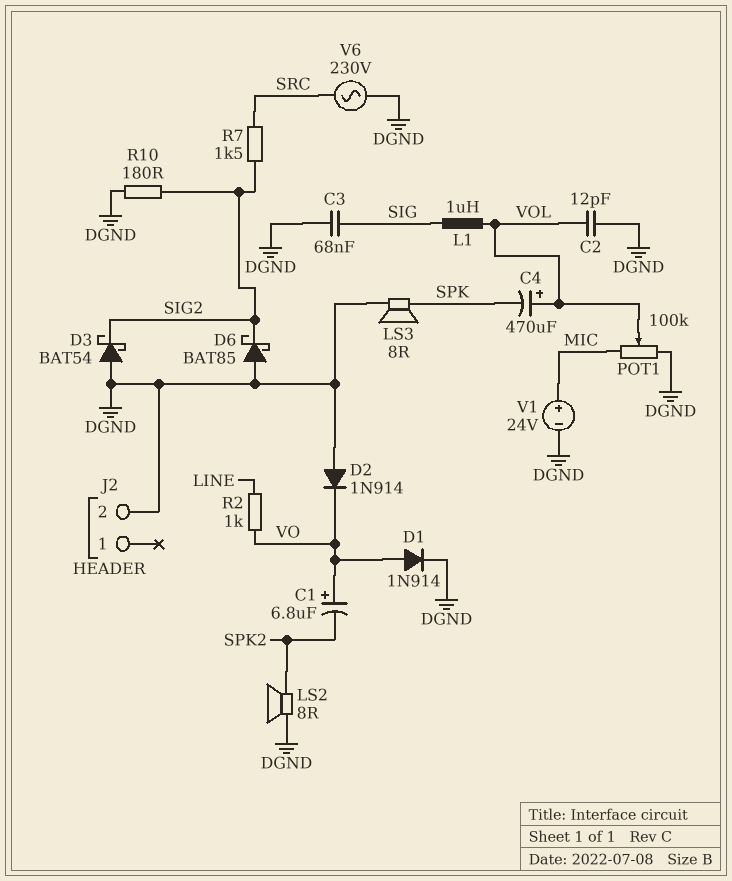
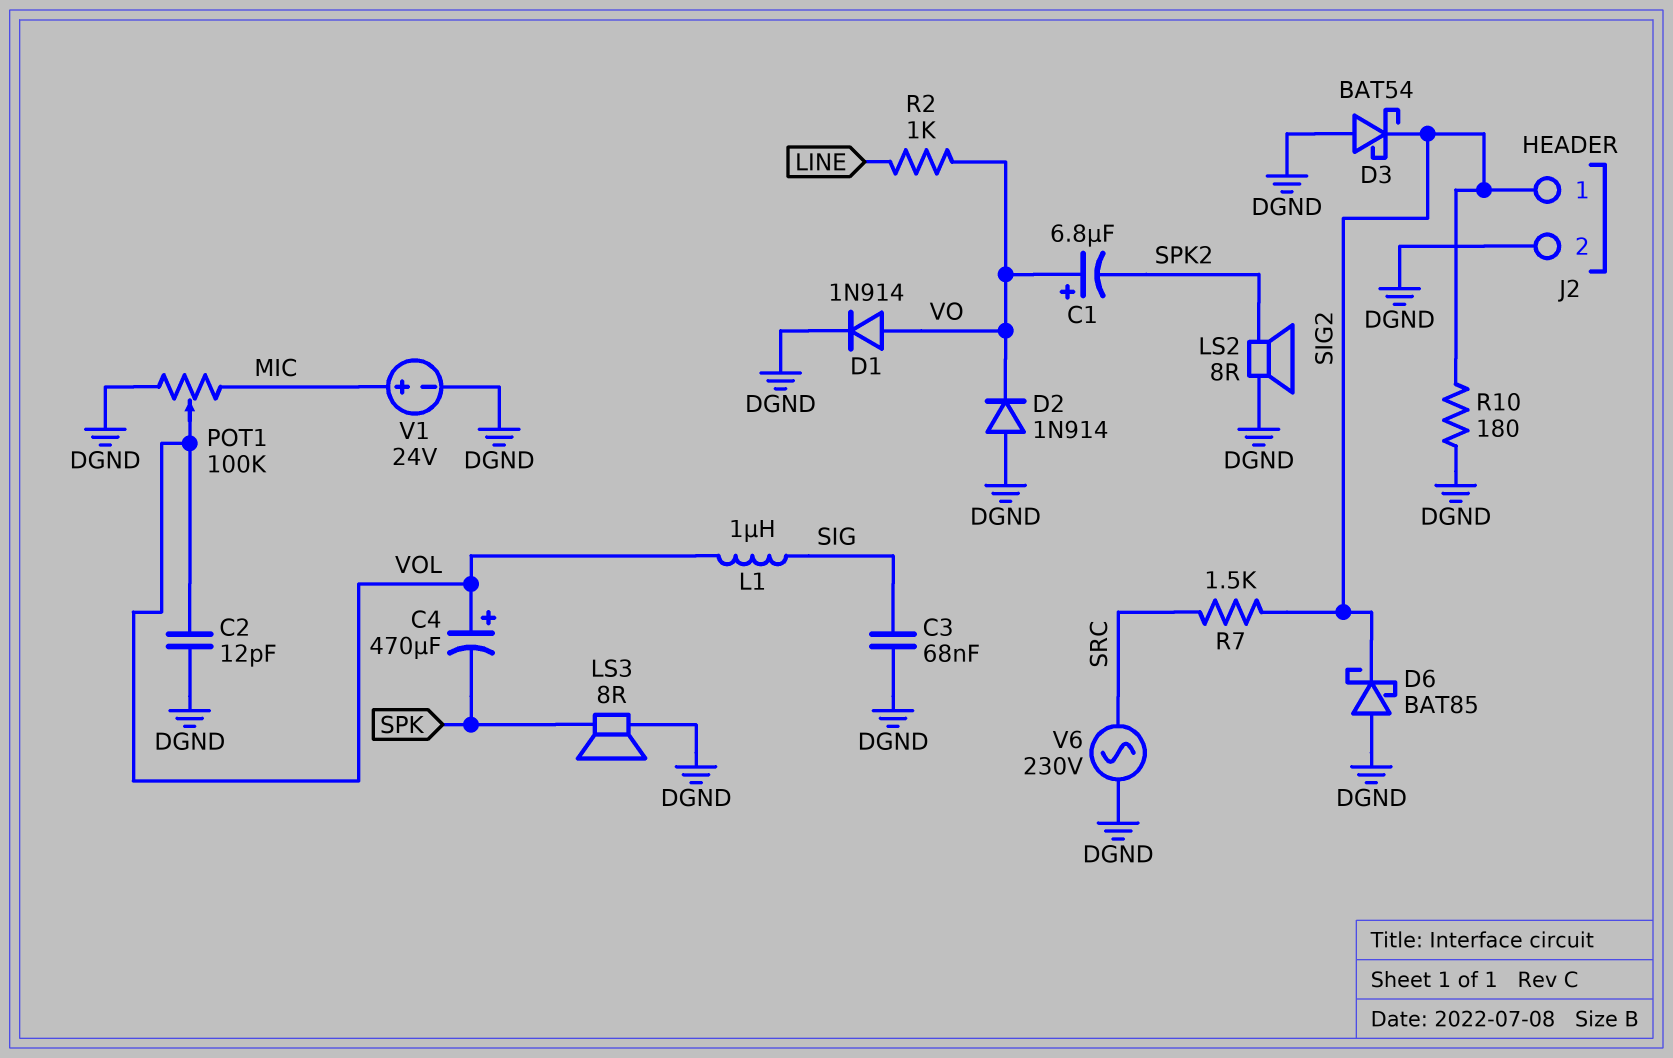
J2 pin 1: none -> SIG2

